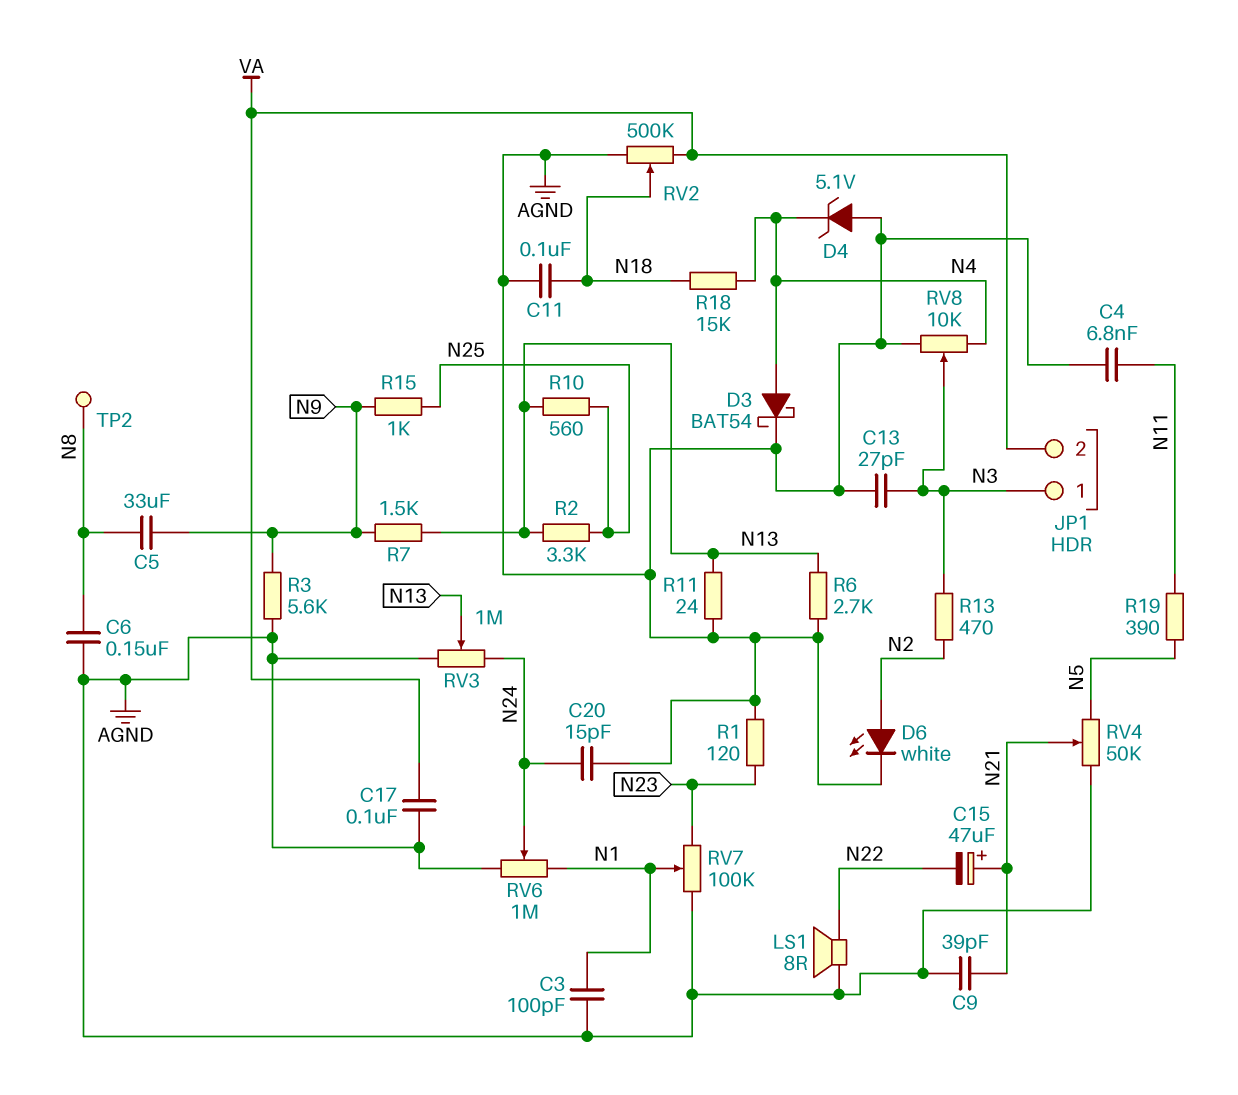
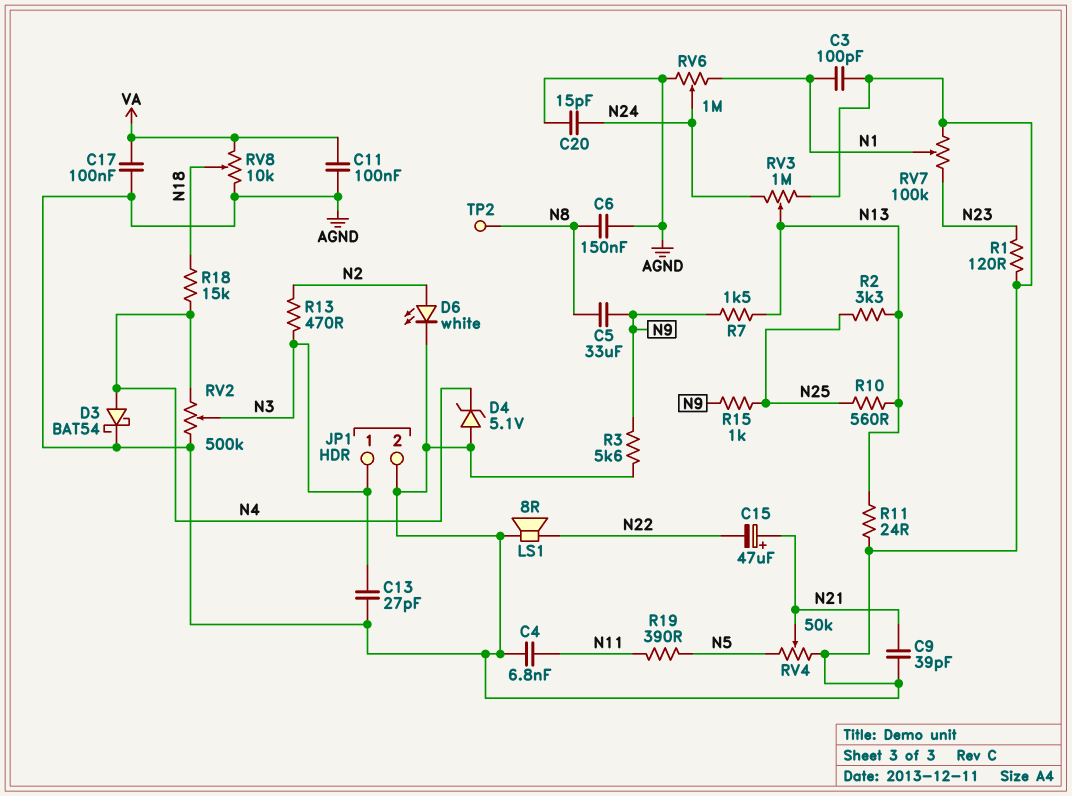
C11: 100nF (AGND, N18) -> 100nF (AGND, VA)
JP1 pin 2: VA -> AGND
R6: 2.7k (AGND, N13) -> none
RV2: 500k (AGND, VA, wiper N18) -> 500k (AGND, N4, wiper N3)
RV8: 10k (AGND, N4, wiper N3) -> 10k (AGND, VA, wiper N18)

